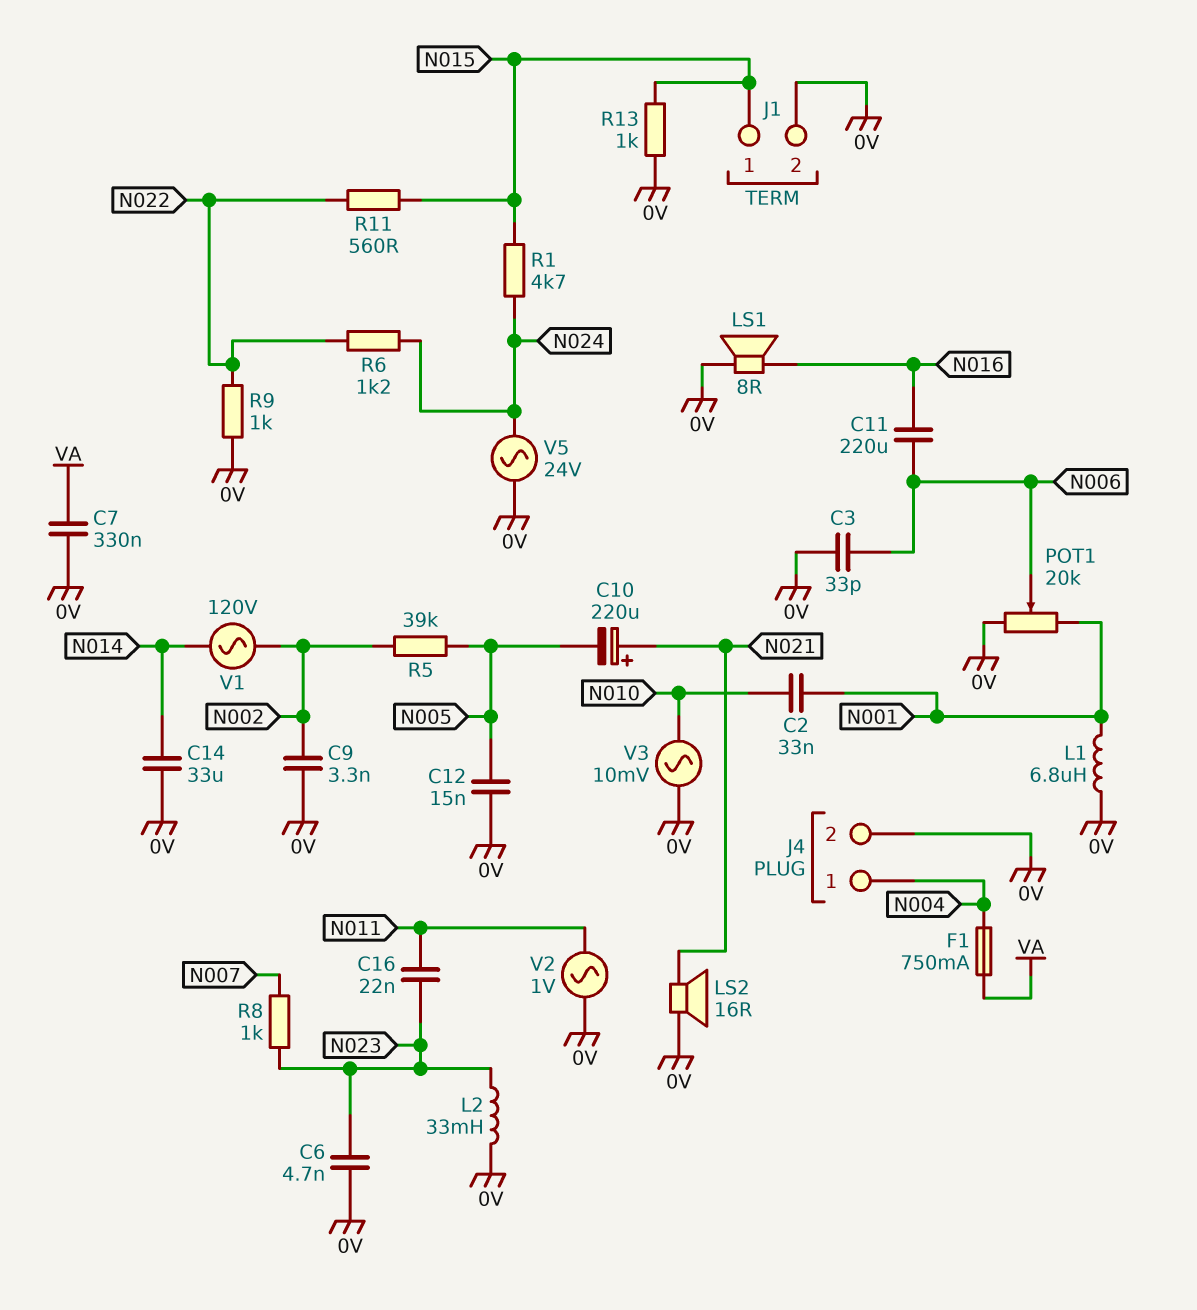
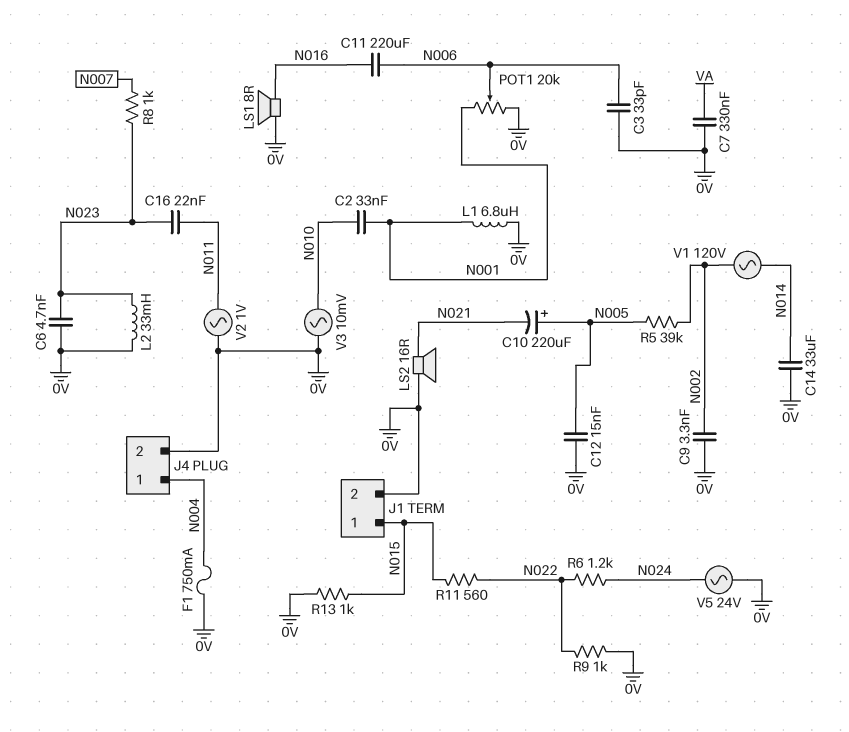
C10: 220uF (plus N021, minus N005) -> 220uF (plus N005, minus N021)
F1: 750mA (N004, VA) -> 750mA (0V, N004)
R1: 4.7k (N015, N024) -> none

